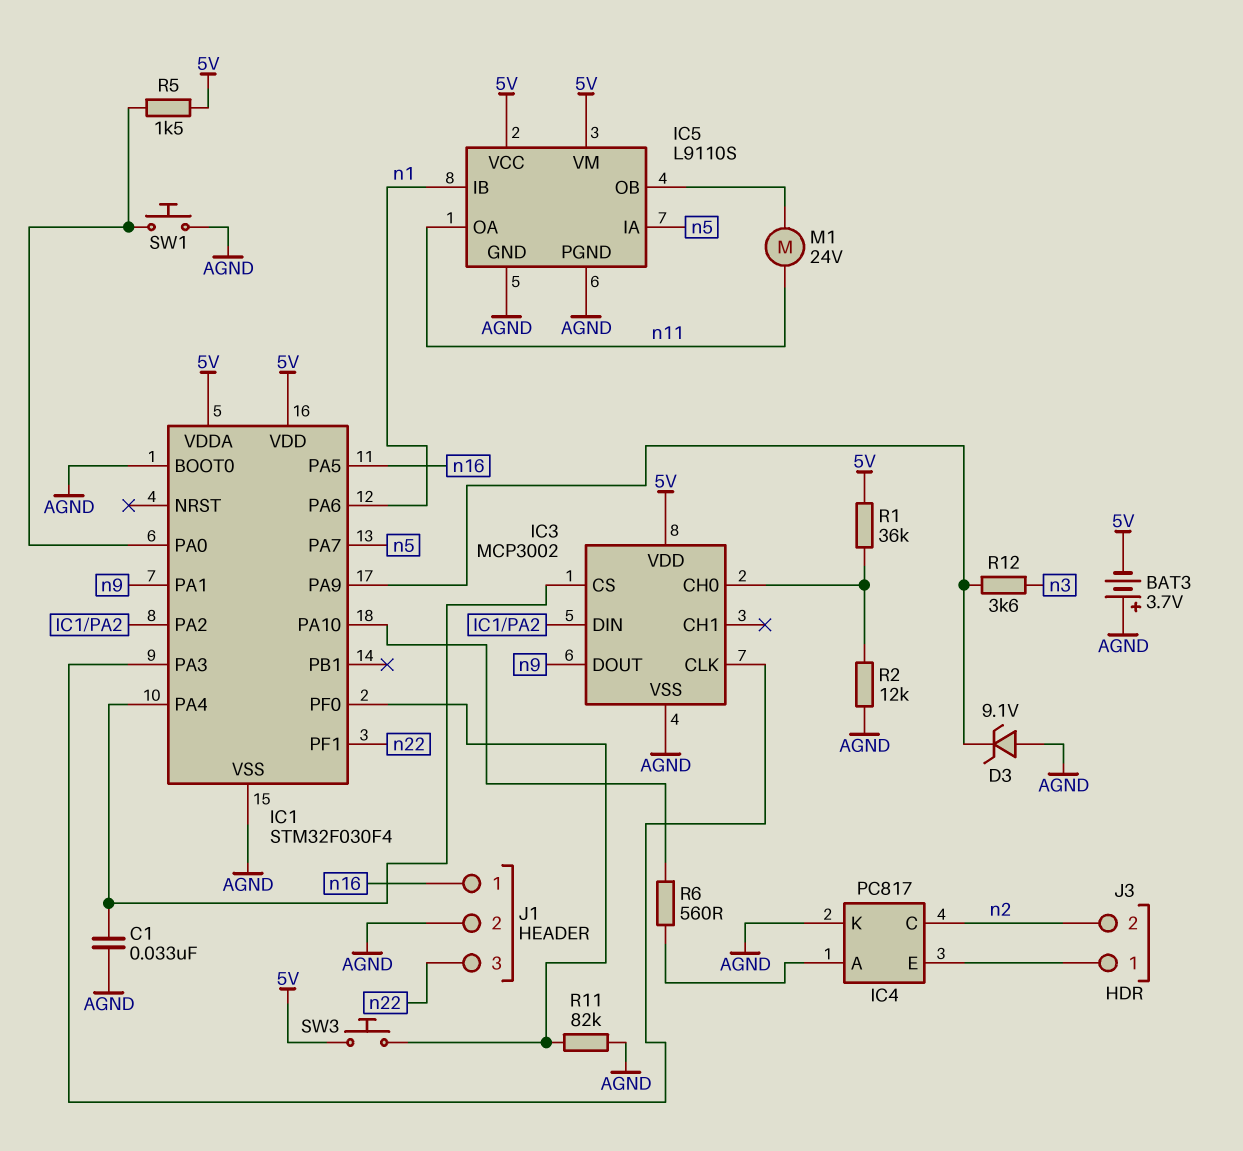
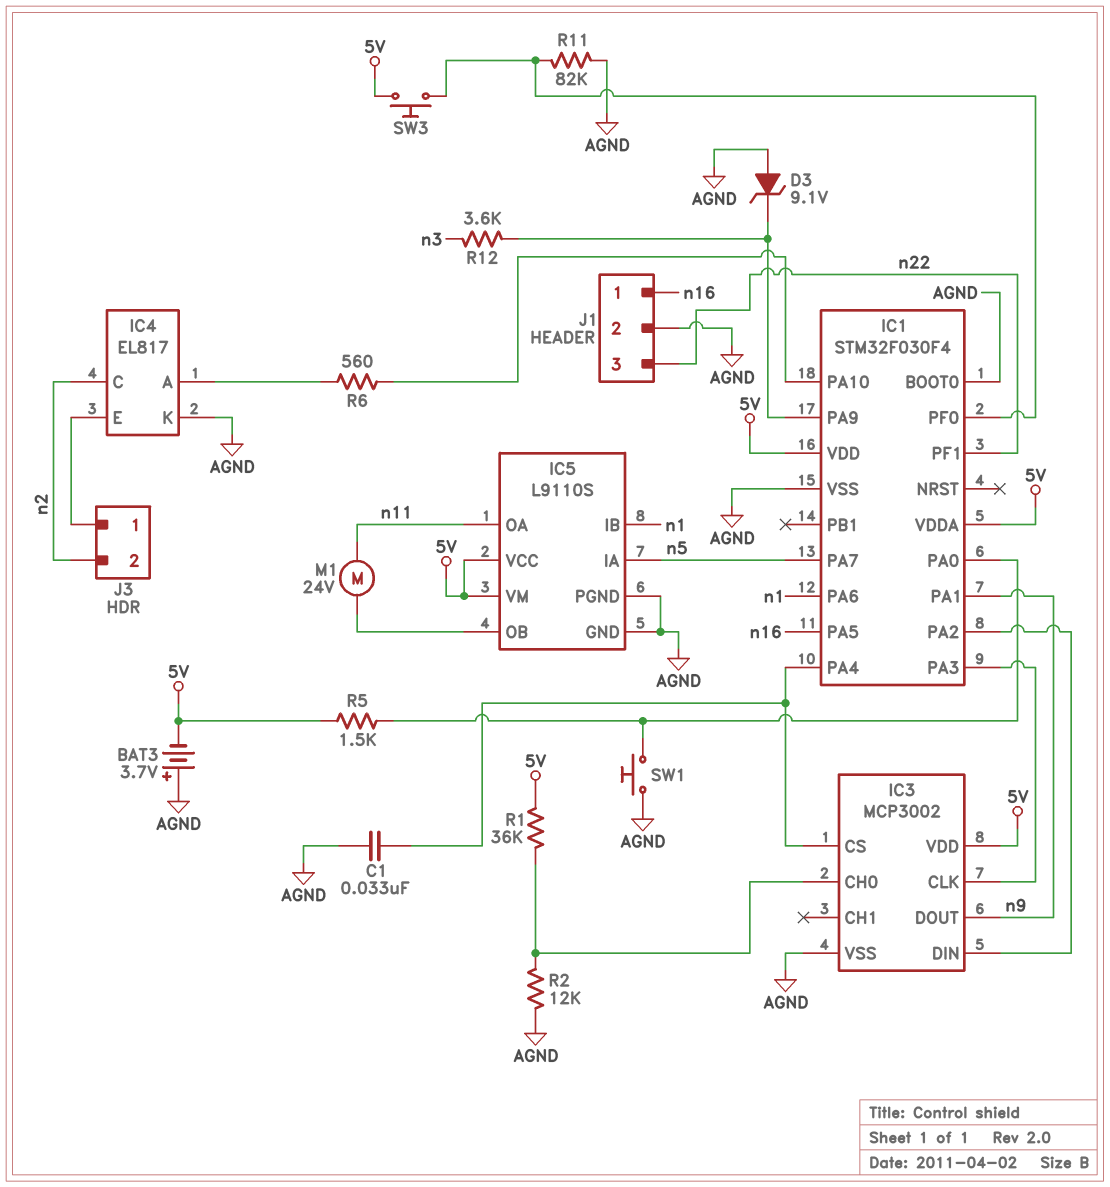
IC4: PC817 -> EL817

